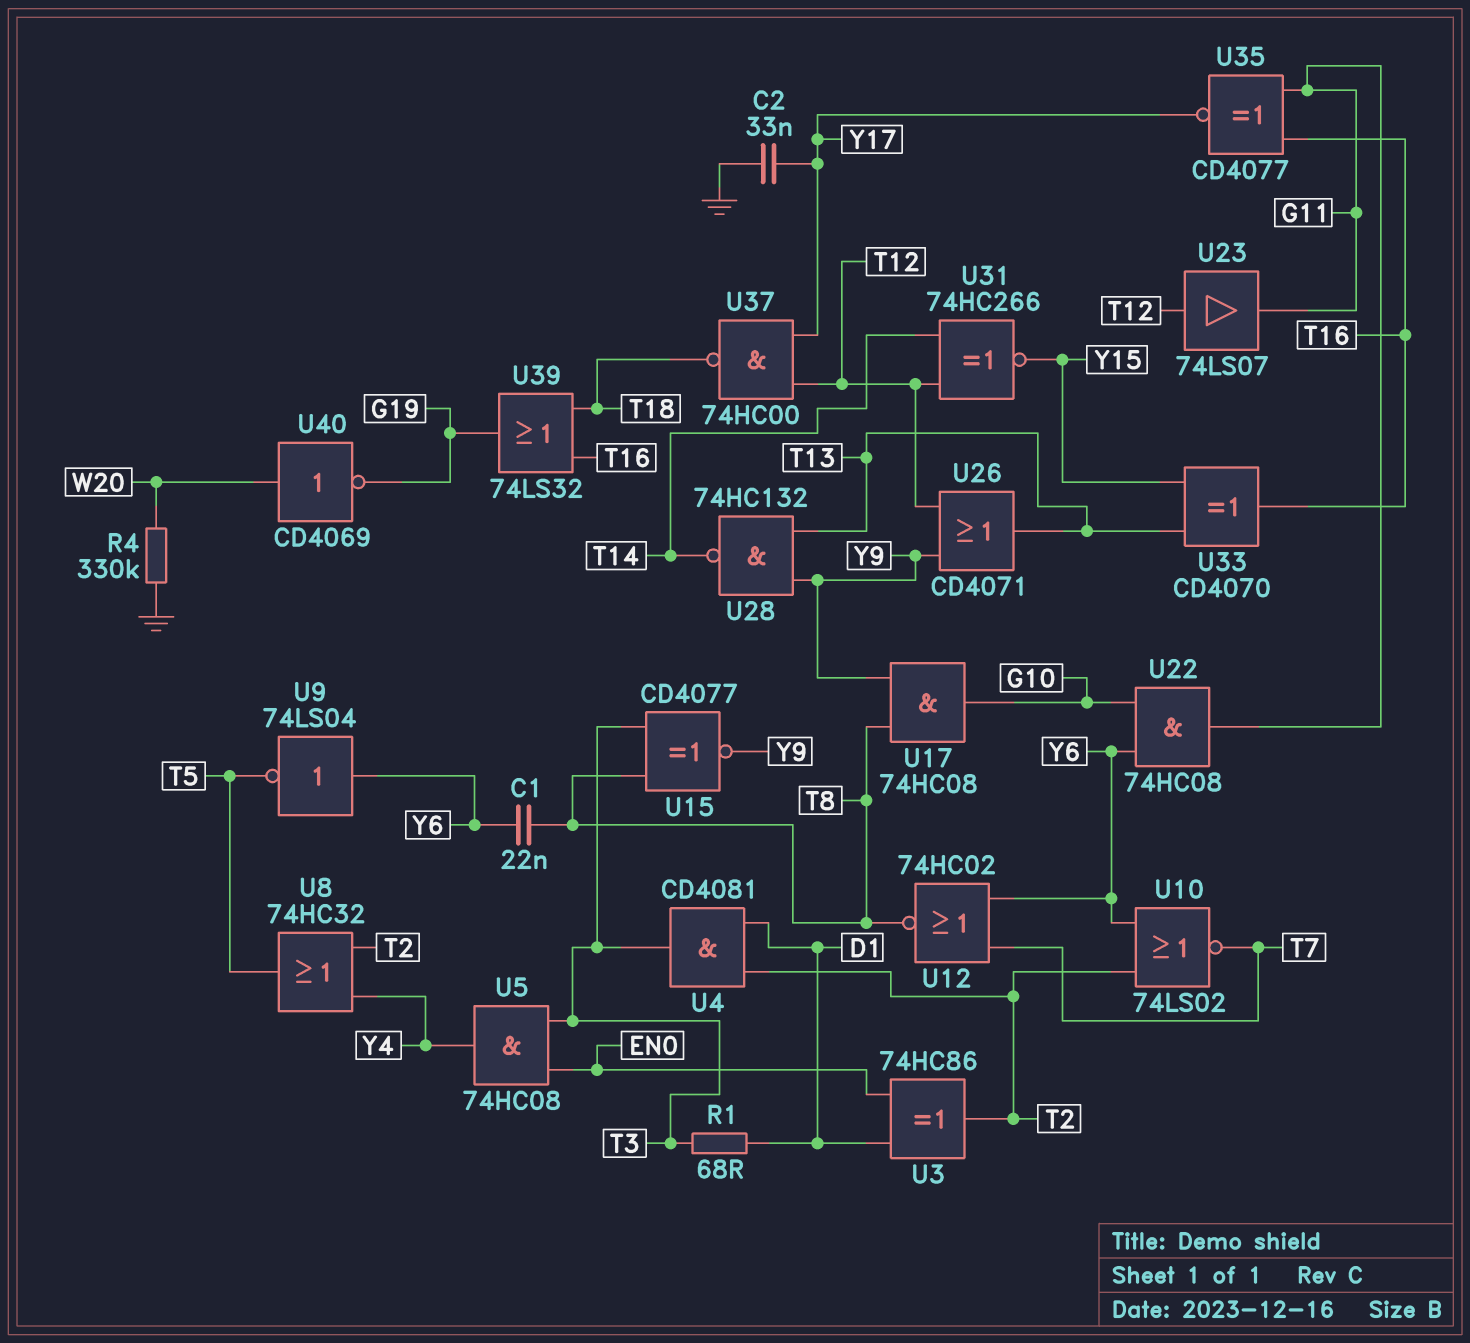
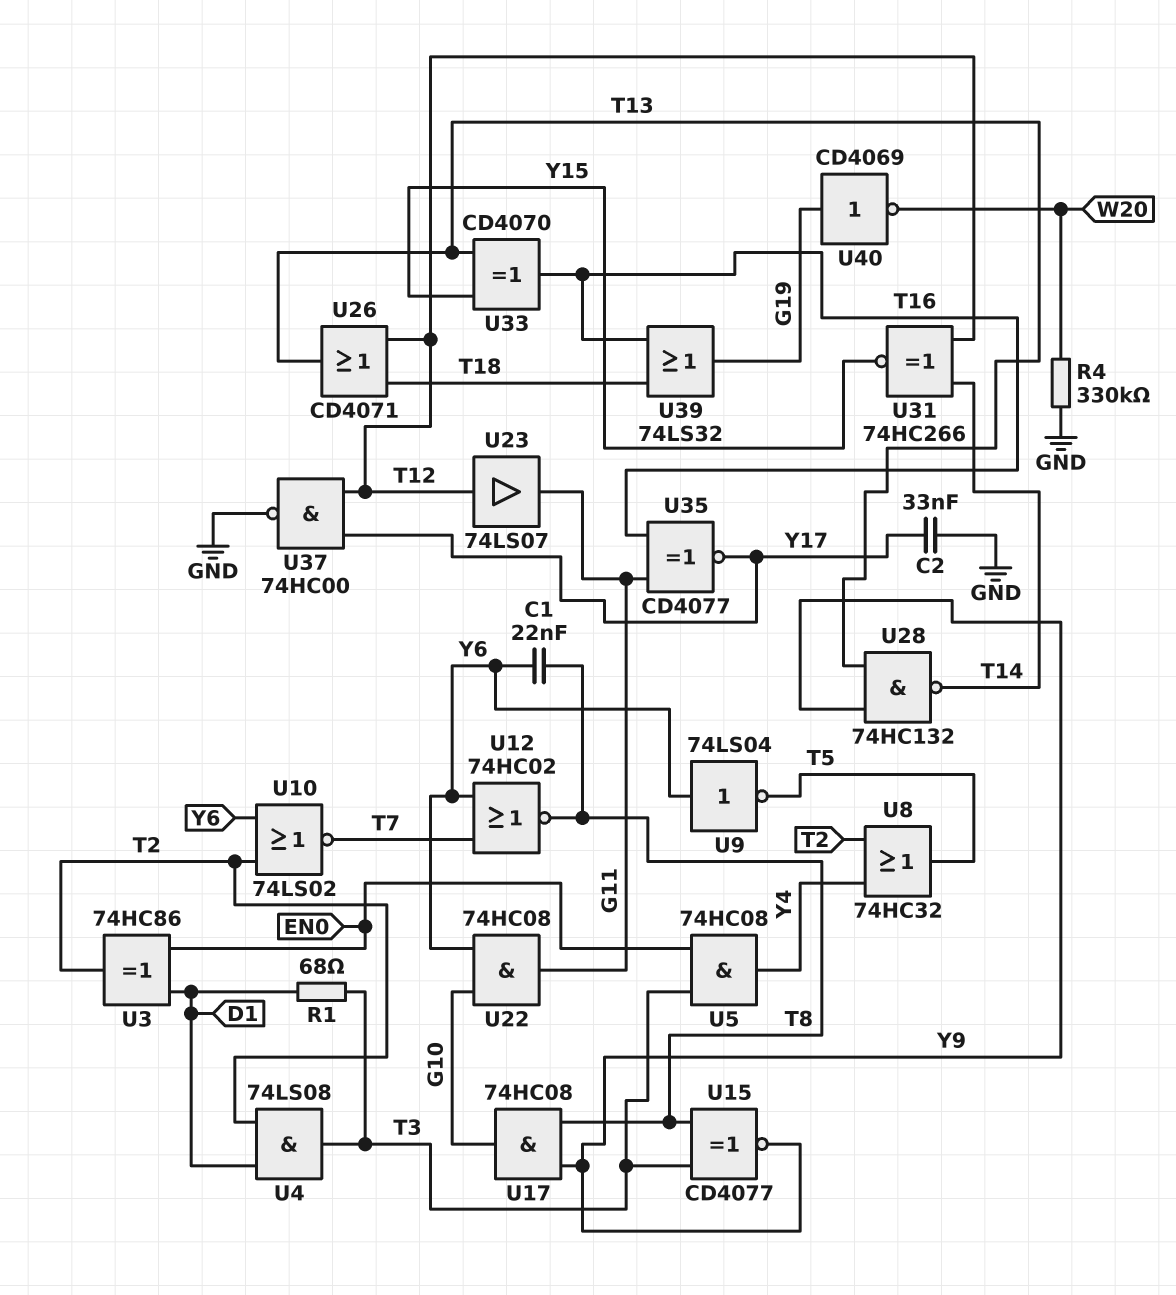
U4: AND CD4081 (in D1, in T2, out T3) -> AND 74LS08 (in D1, in T2, out T3)
U26: OR CD4071 (in T12, in Y9, out T13) -> OR CD4071 (in T12, in T18, out T13)
U37: NAND 74HC00 (in T12, in Y17, out T18) -> NAND 74HC00 (in T12, in Y17, out GND)
U40: NOT CD4069 (in W20, out G19) -> NOT CD4069 (in G19, out W20)

